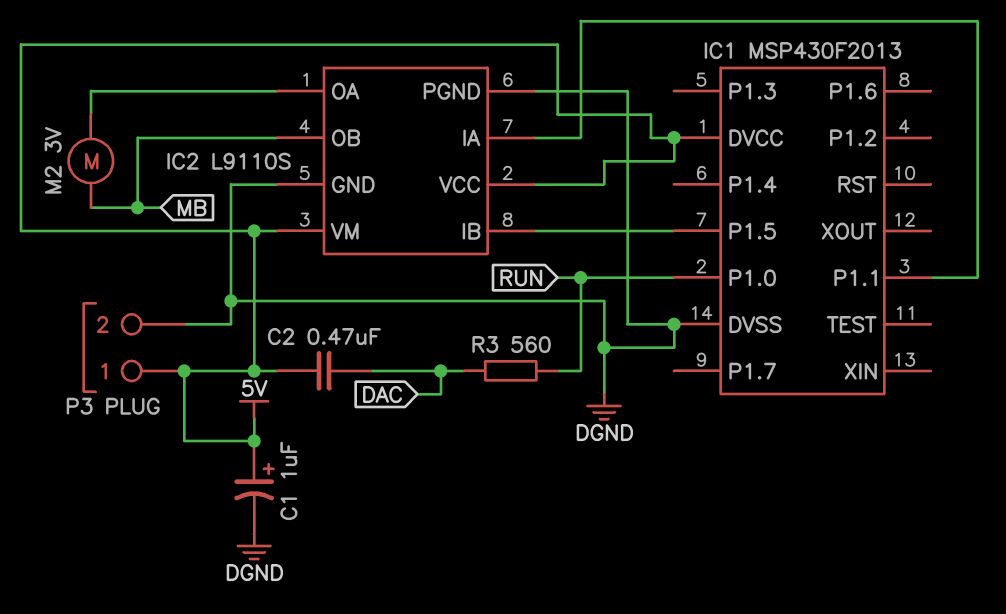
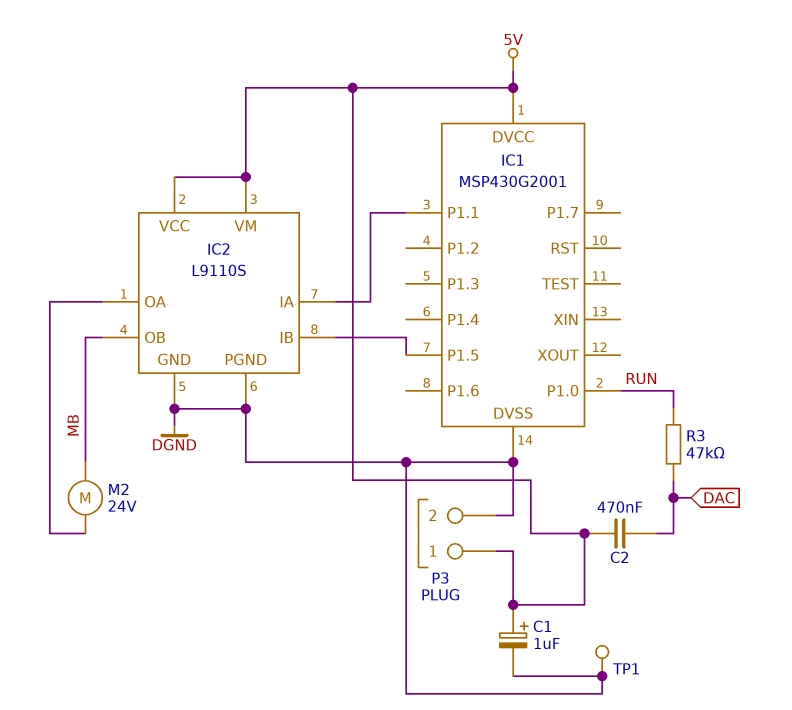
IC1: MSP430F2013 -> MSP430G2001
M2: motor 3V (IC2/OA, MB) -> motor 24V (IC2/OA, MB)
R3: 560 (DAC, RUN) -> 47k (DAC, RUN)
TP1: none -> test point (DGND)

